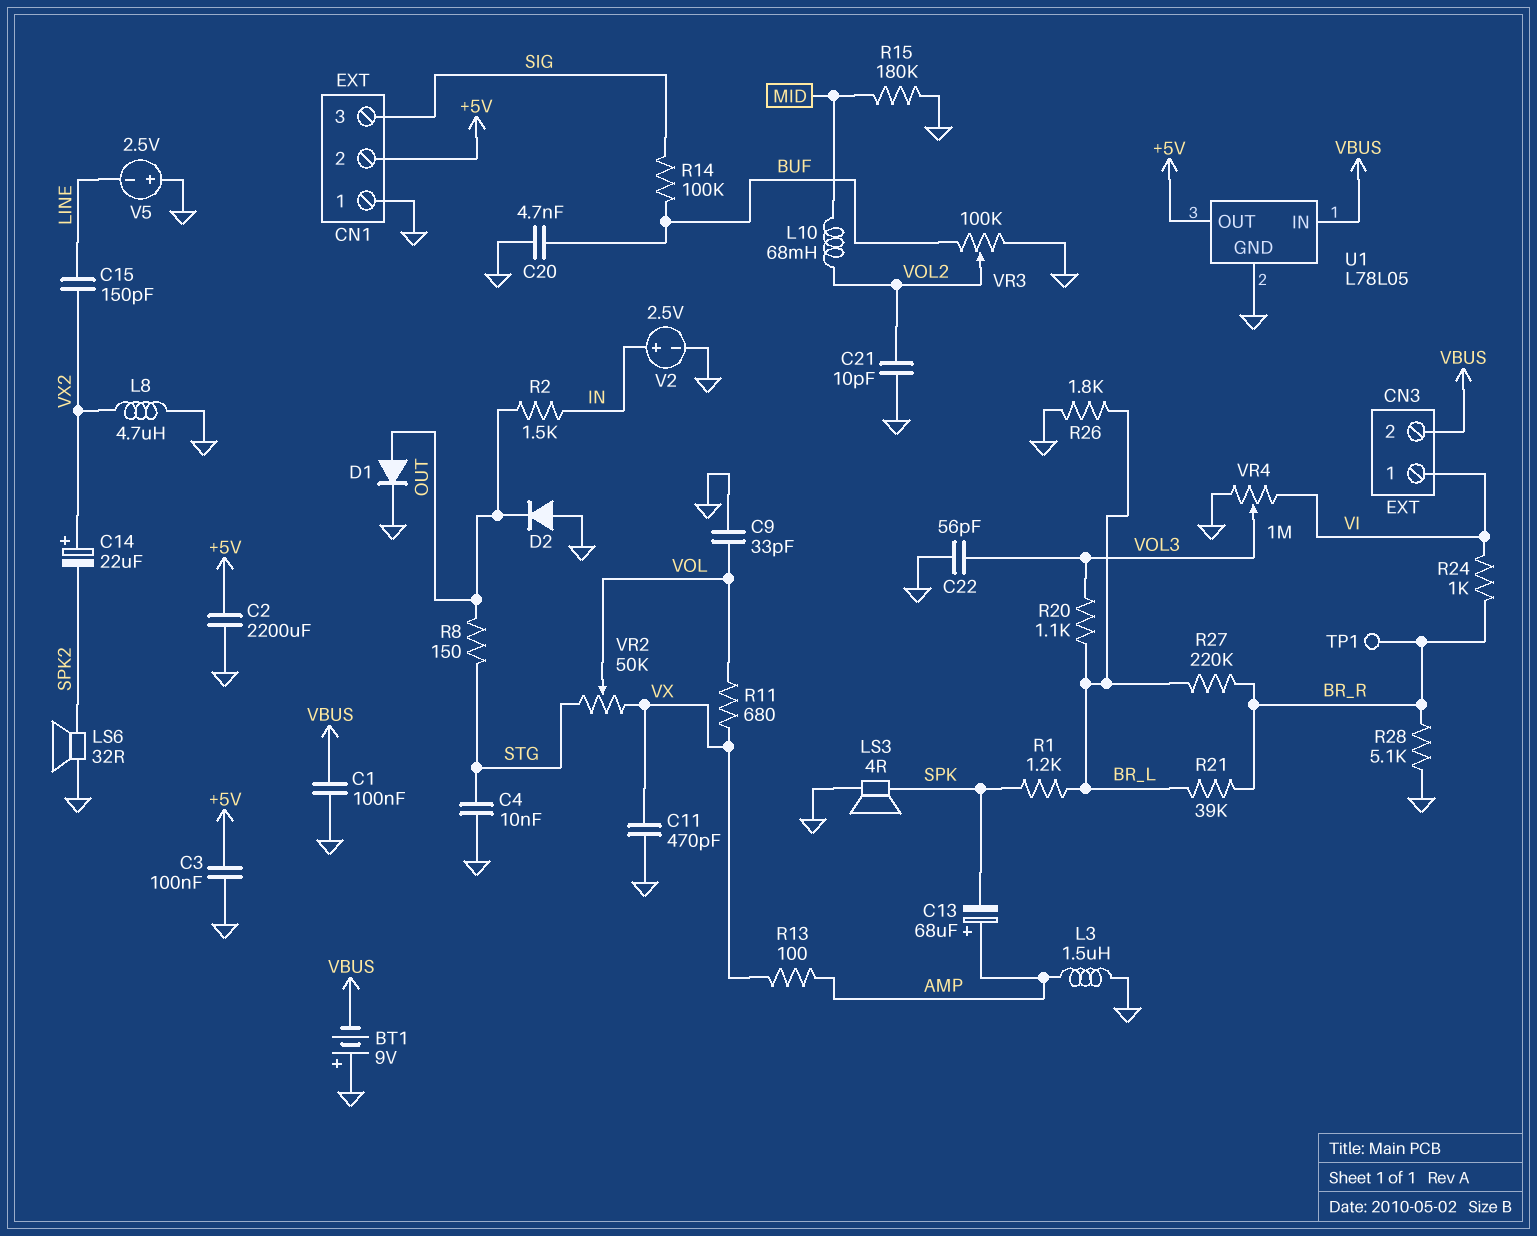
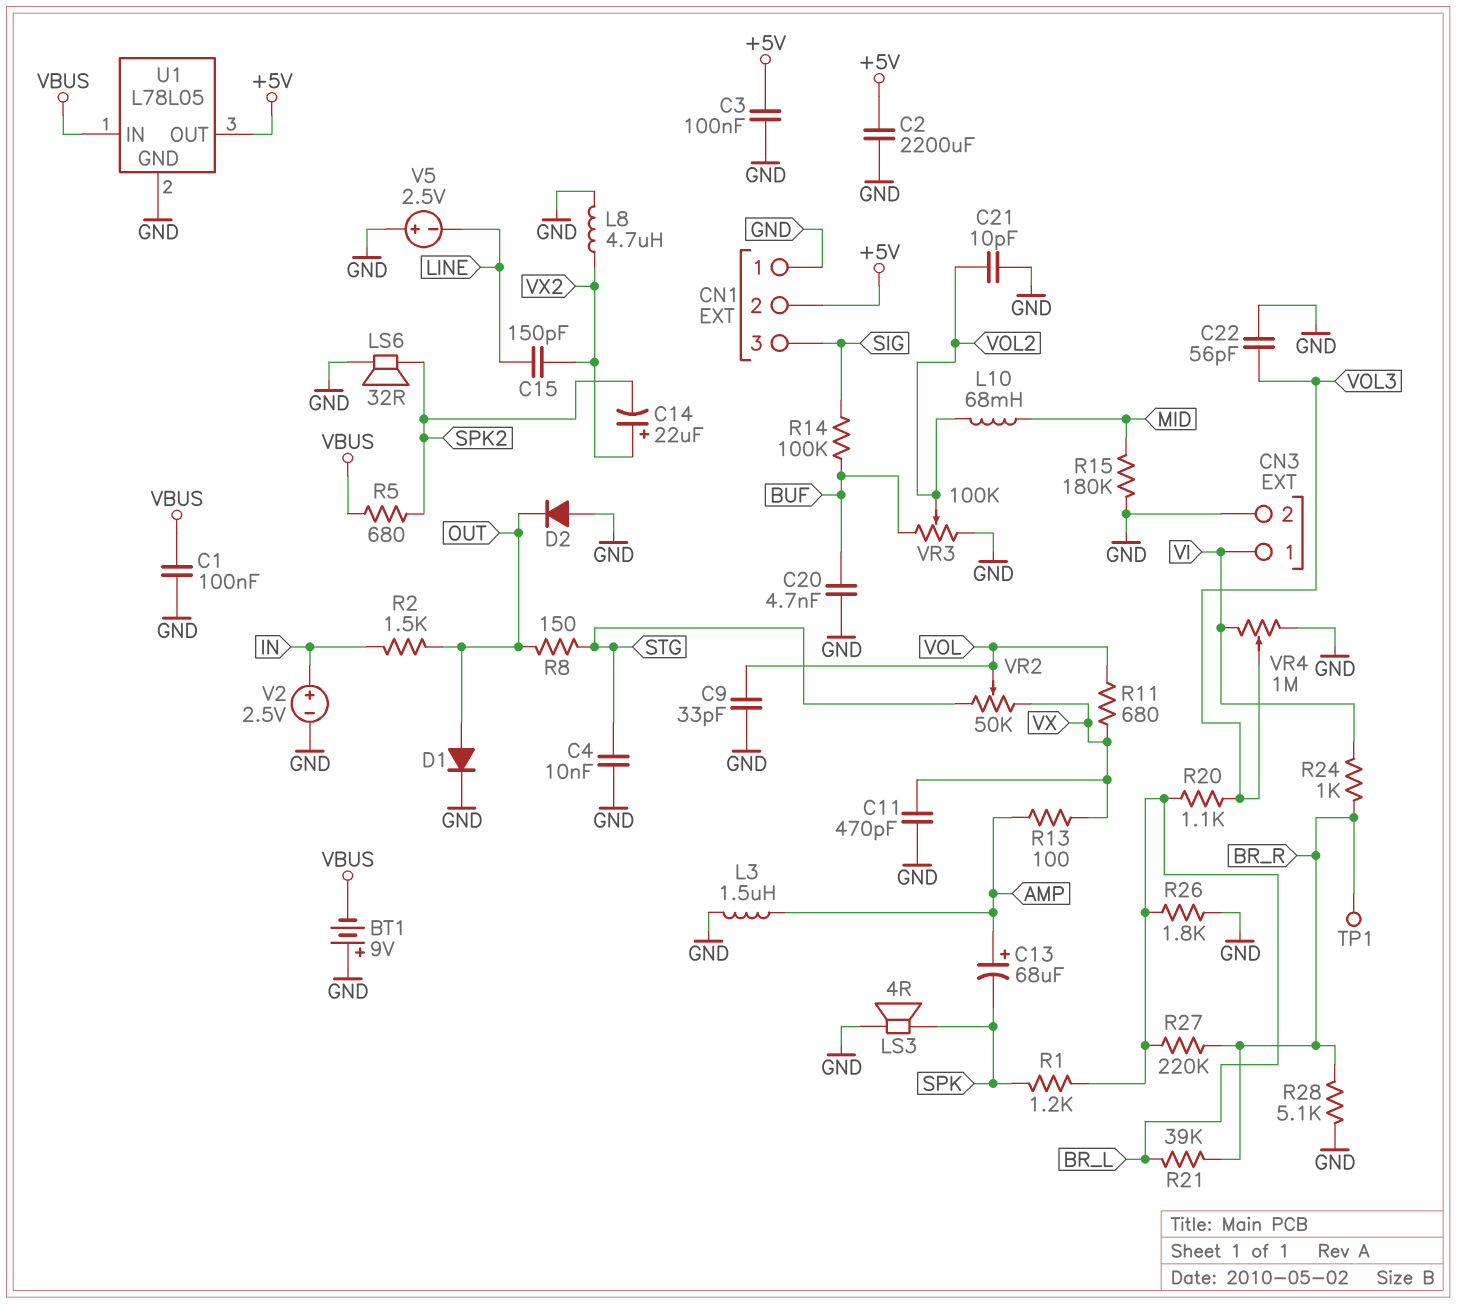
CN3 pin 2: VBUS -> GND
R5: none -> 680 (SPK2, VBUS)

